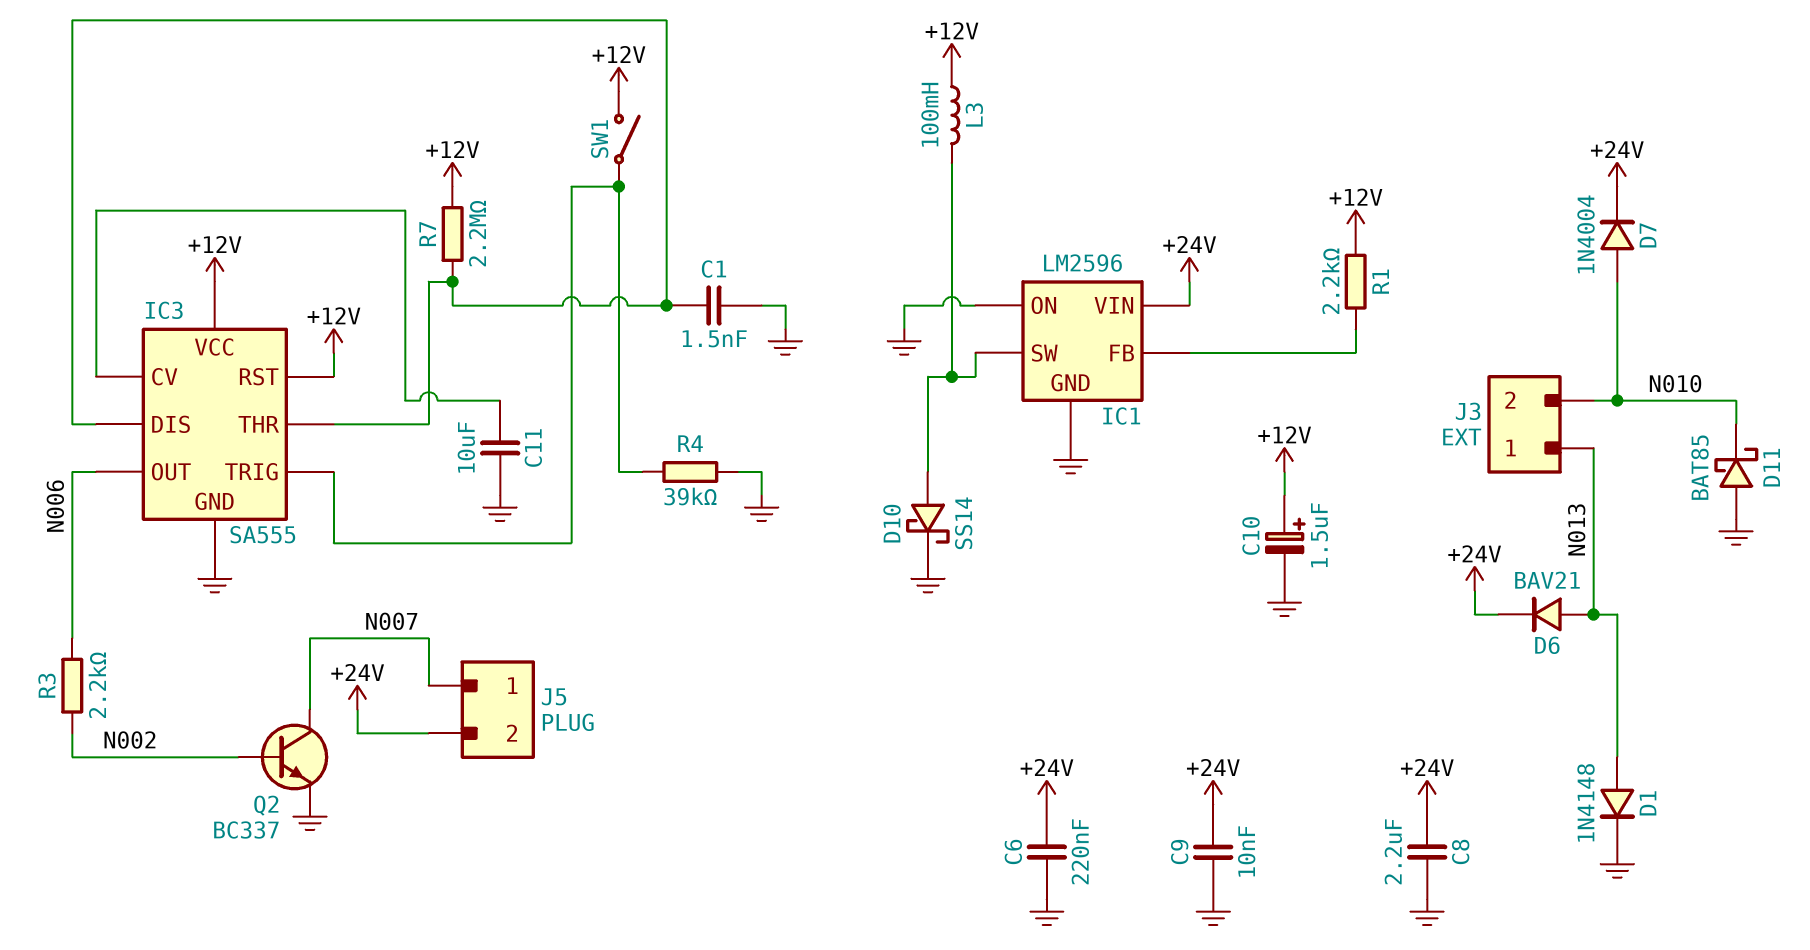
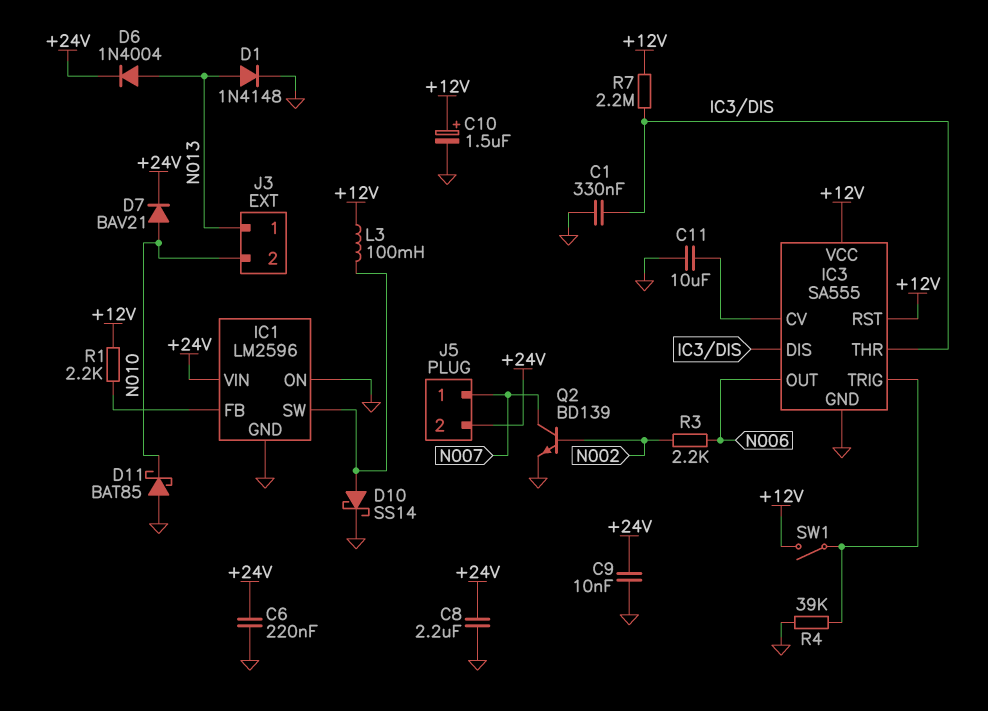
C1: 1.5nF (GND, IC3/DIS) -> 330nF (GND, IC3/DIS)
D6: diode BAV21 (A N013, K +24V) -> diode 1N4004 (A N013, K +24V)
D7: diode 1N4004 (A N010, K +24V) -> diode BAV21 (A N010, K +24V)
Q2: NPN BC337 (B N002, C N007, E GND) -> NPN BD139 (B N002, C N007, E GND)

